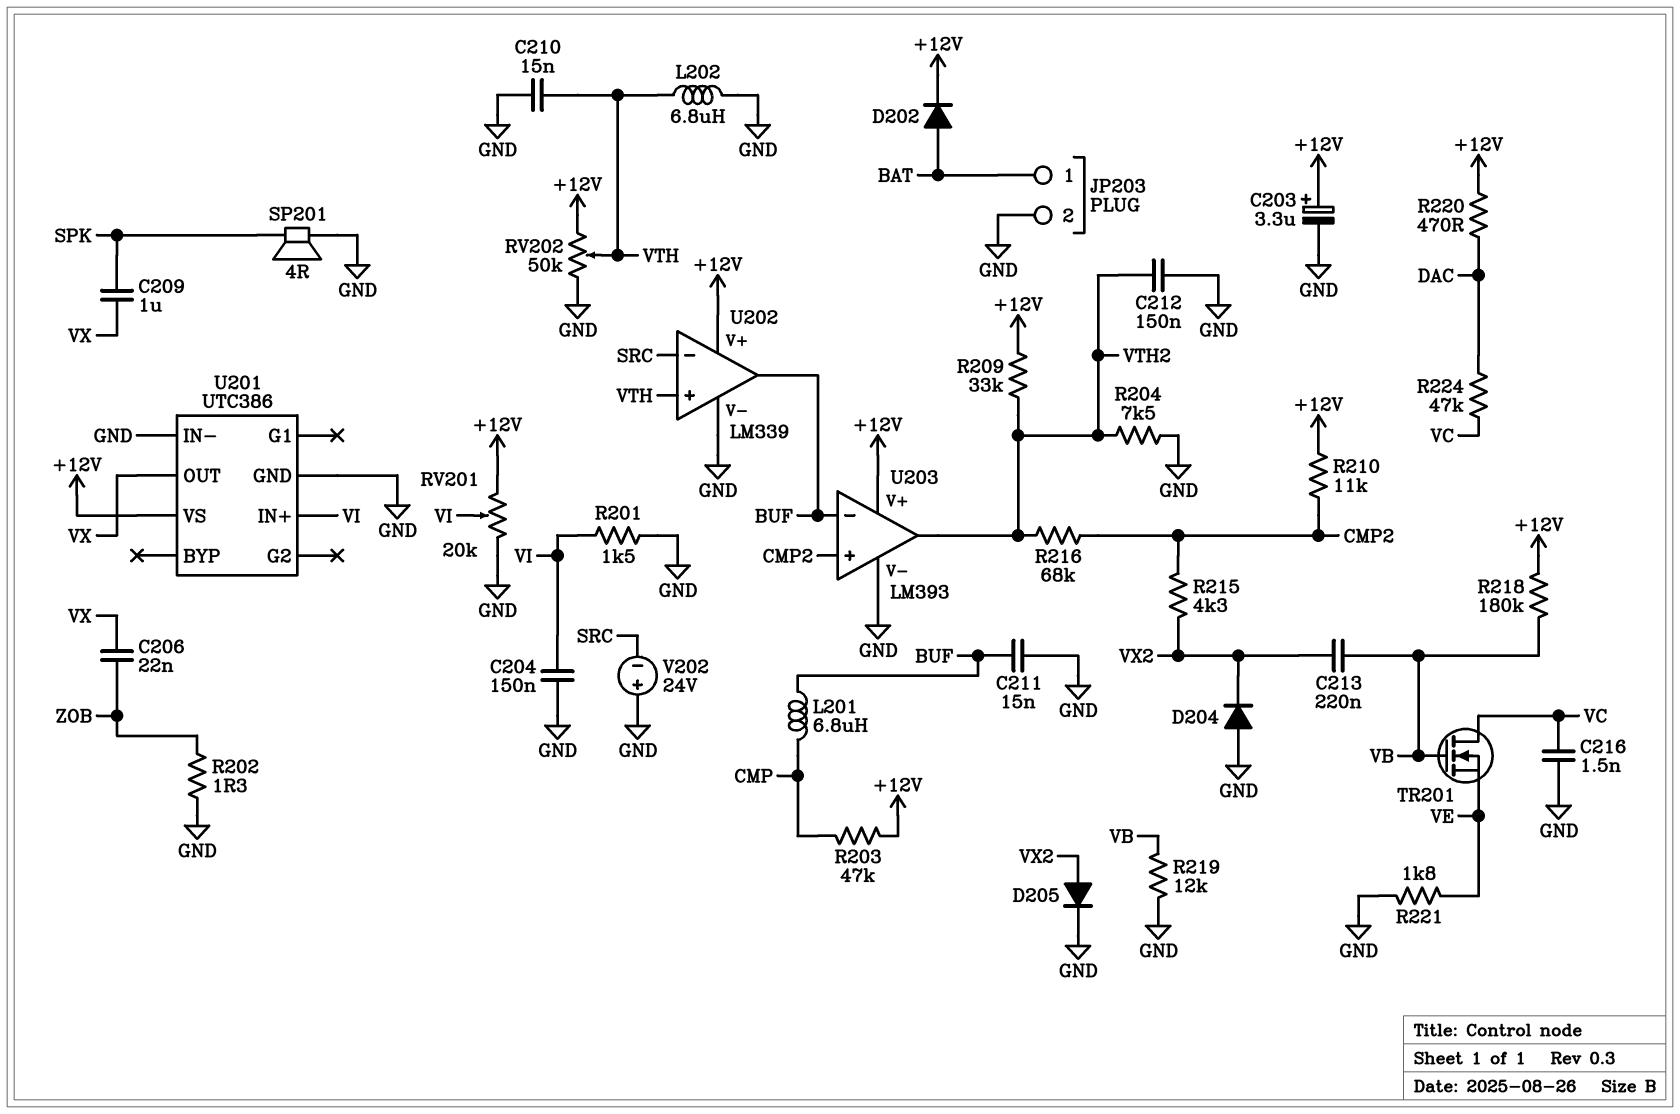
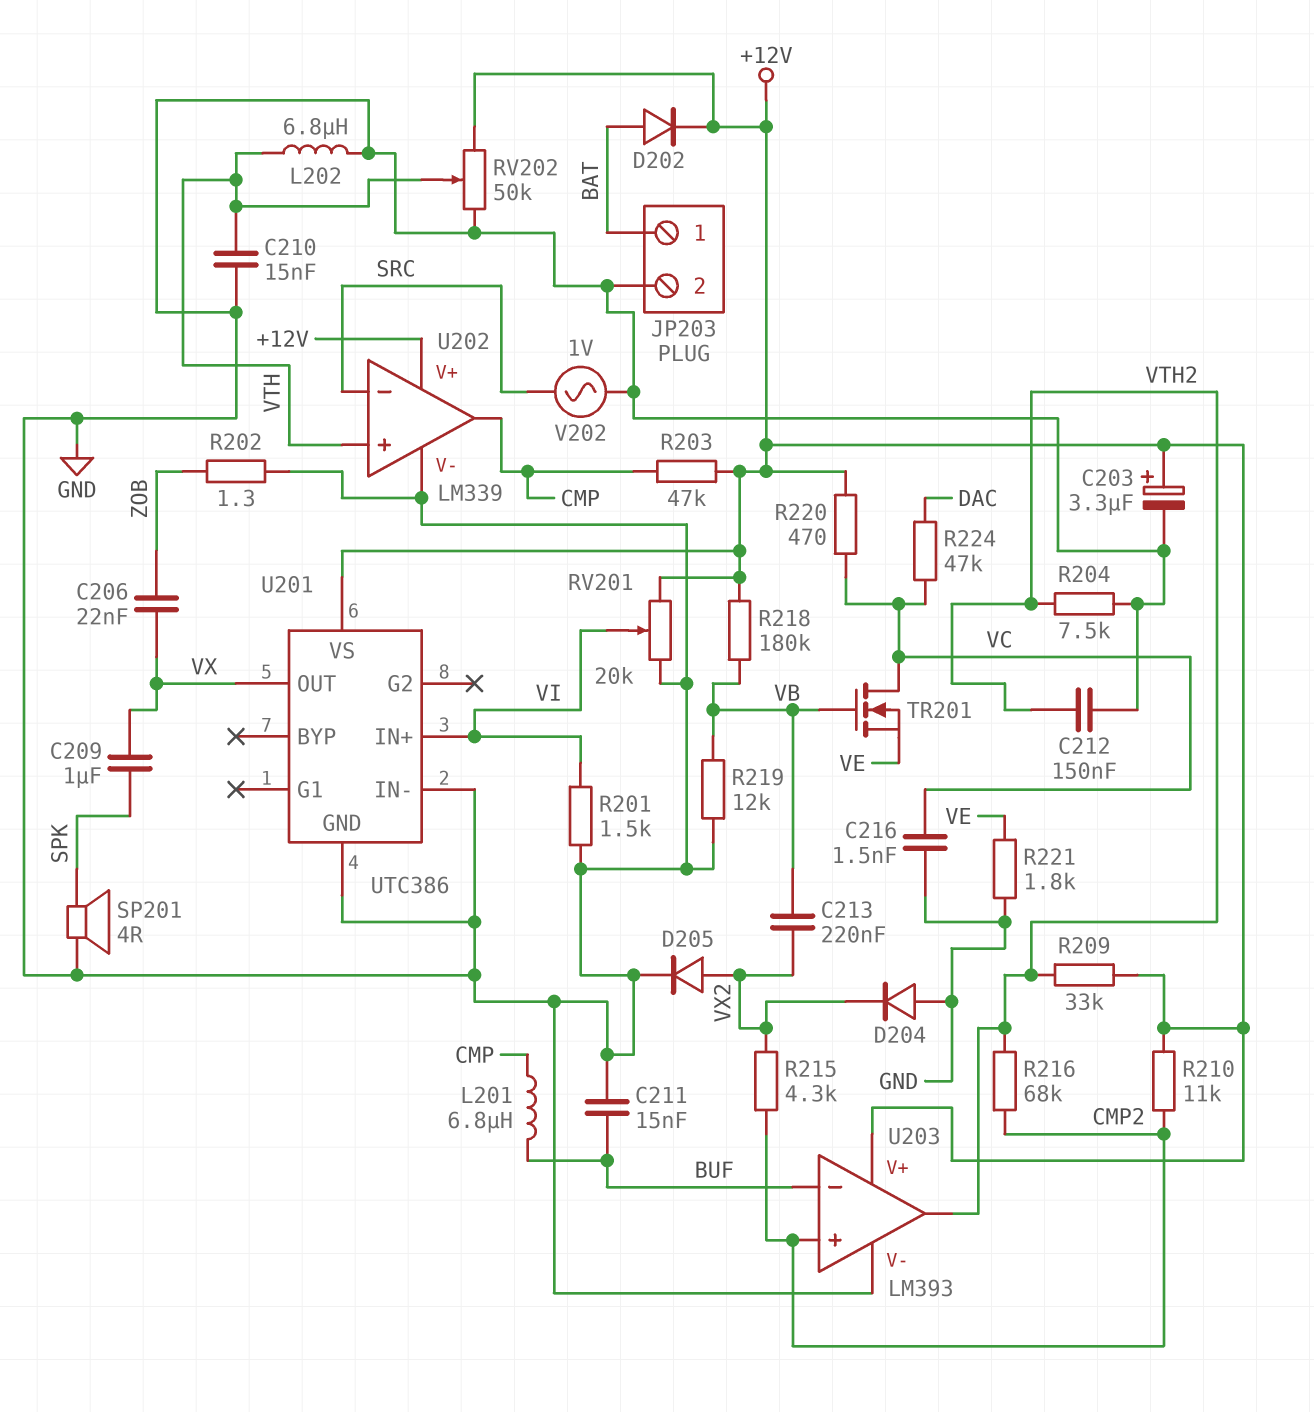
C204: 150nF (GND, VI) -> none
R220: 470 (+12V, DAC) -> 470 (+12V, VC)
U202 pin out: BUF -> CMP
V202: 24V (plus GND, minus SRC) -> AC 1V (GND, SRC)

